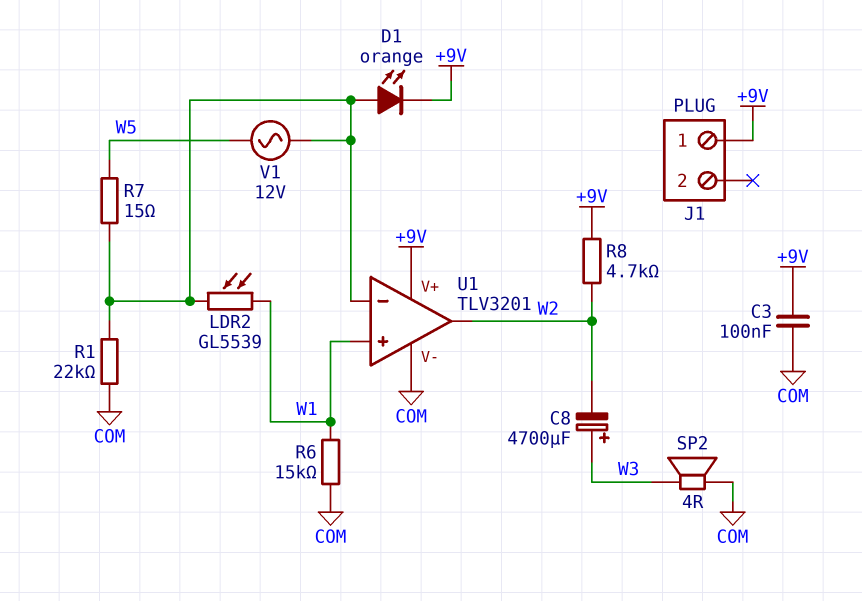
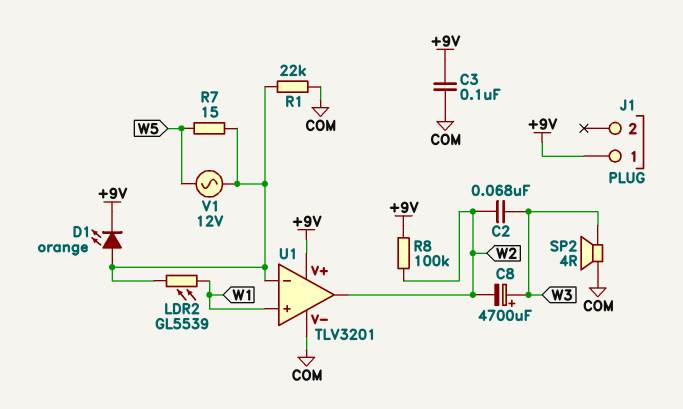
C2: none -> 68nF (W2, W3)
R6: 15k (COM, W1) -> none
R8: 4.7k (+9V, W2) -> 100k (+9V, W2)

